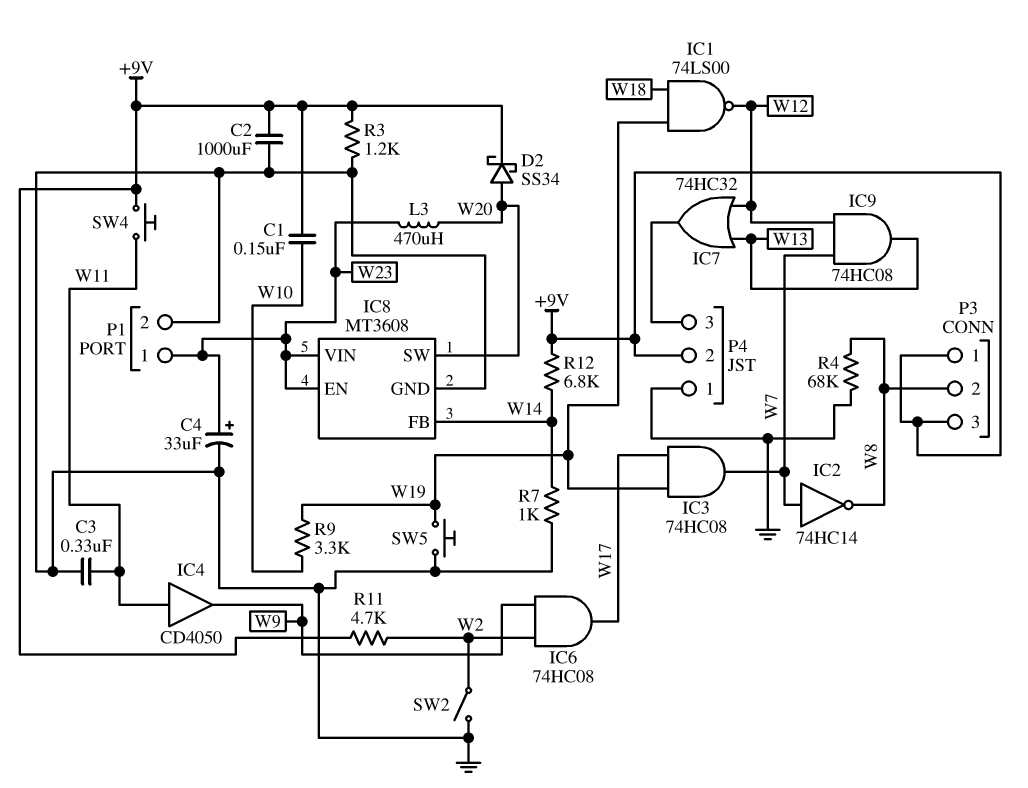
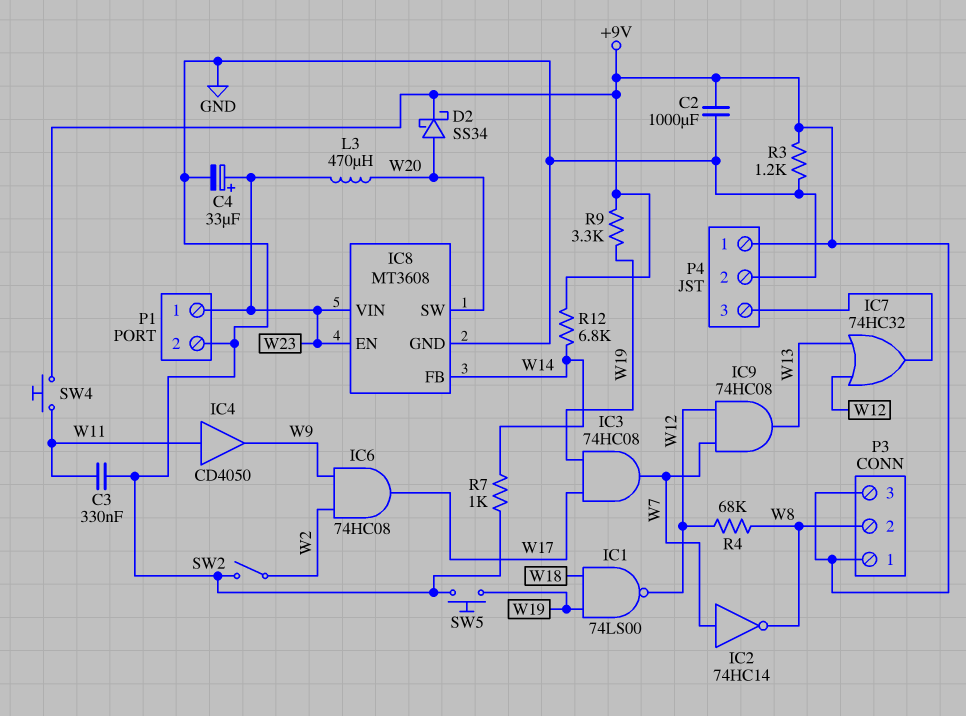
C1: 150nF (+9V, W10) -> none
P4 pin 1: GND -> +9V
P4 pin 2: +9V -> GND
R4: 68k (GND, W8) -> 68k (W8, W12)
R9: 3.3k (W10, W19) -> 3.3k (+9V, W19)
R11: 4.7k (+9V, W2) -> none

